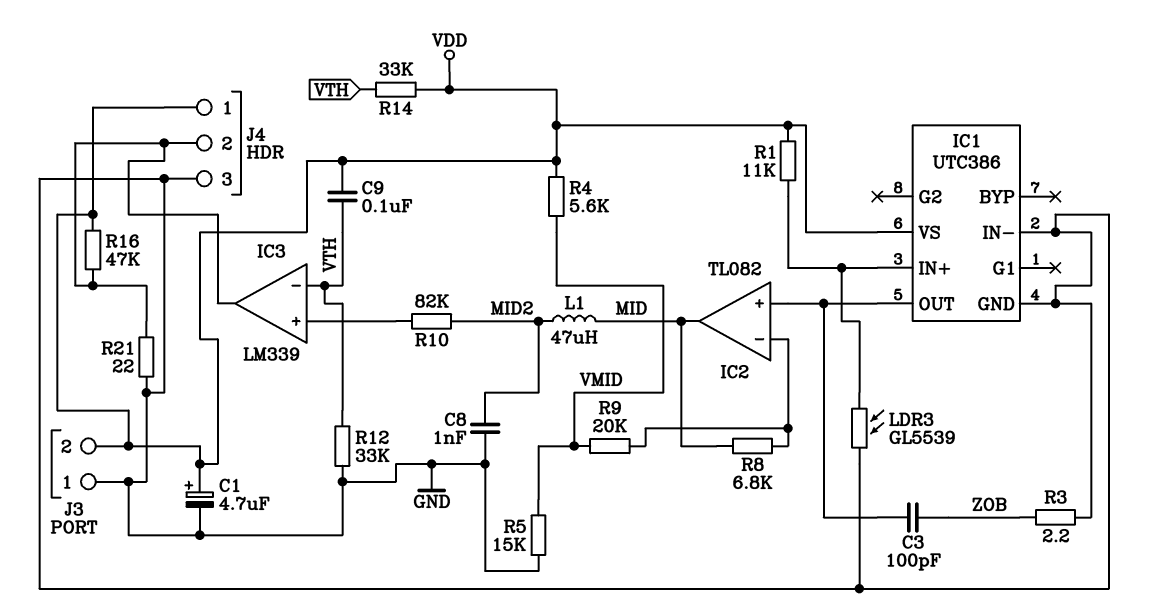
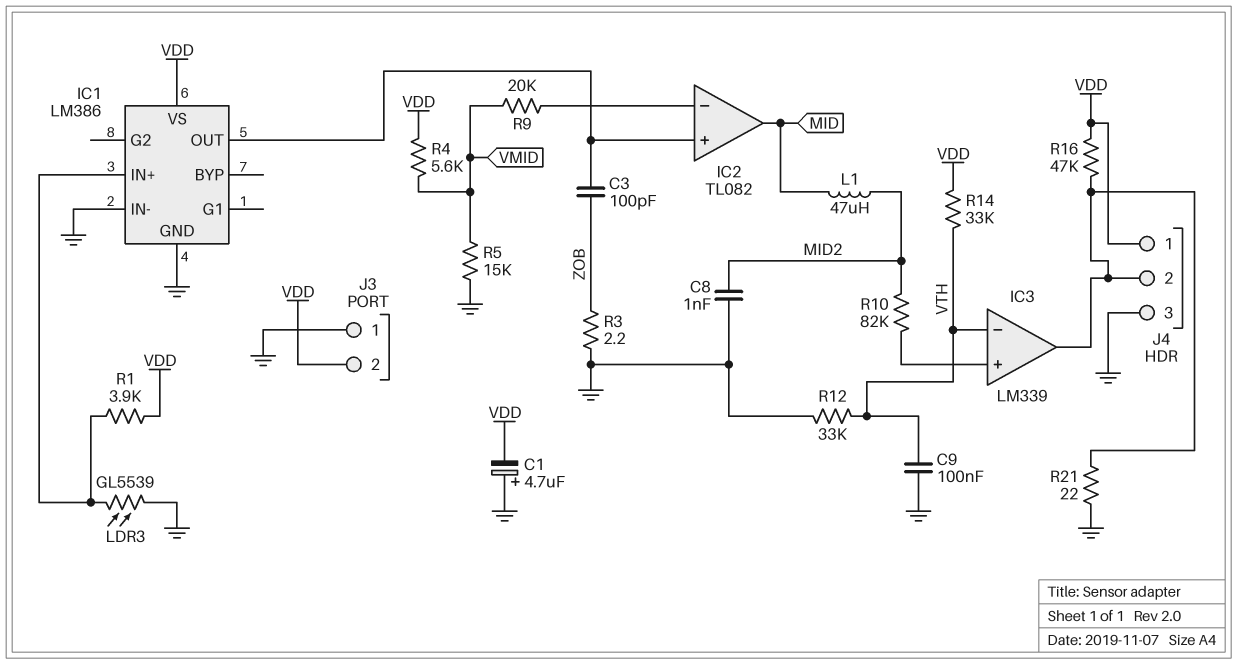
C1: 4.7uF (plus VDD, minus GND) -> 4.7uF (plus GND, minus VDD)
C9: 100nF (VDD, VTH) -> 100nF (GND, VTH)
IC1: UTC386 -> LM386
R1: 11k (IC1/IN+, VDD) -> 3.9k (IC1/IN+, VDD)
R8: 6.8k (IC2/in-, MID) -> none

